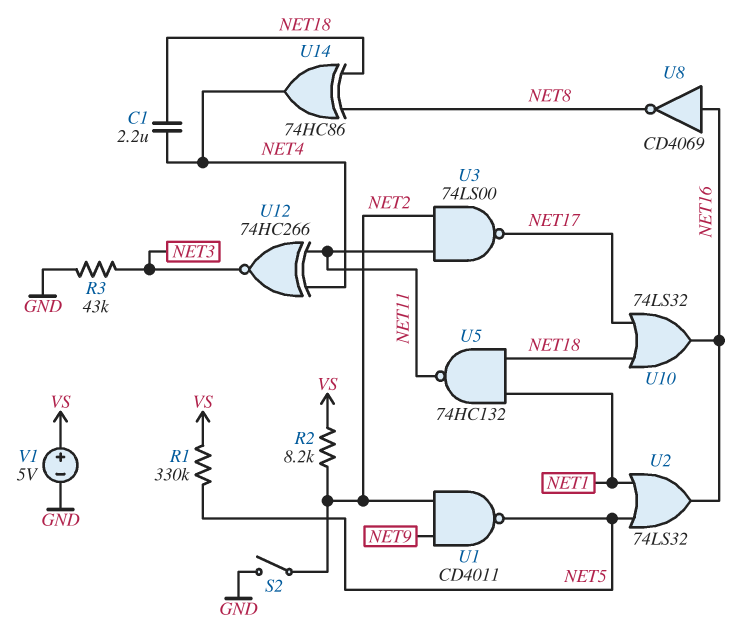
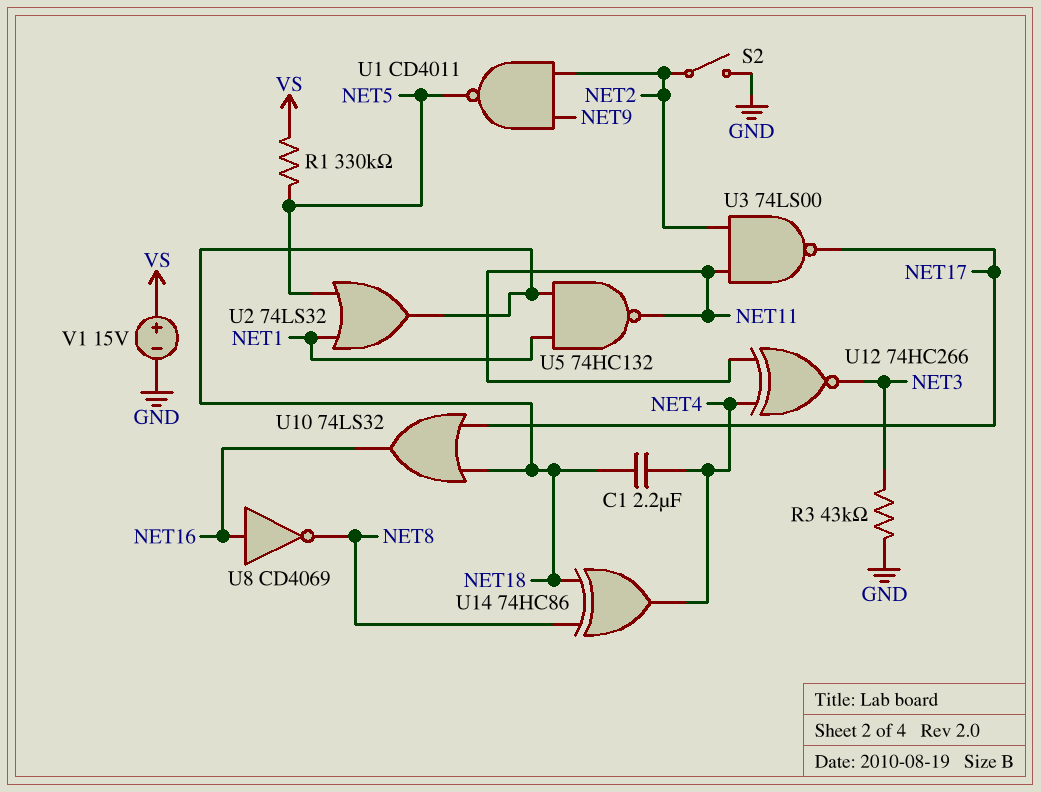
R2: 8.2k (NET2, VS) -> none
U2: OR 74LS32 (in NET1, in NET5, out NET16) -> OR 74LS32 (in NET1, in NET5, out NET18)
V1: 5V (plus VS, minus GND) -> 15V (plus VS, minus GND)

